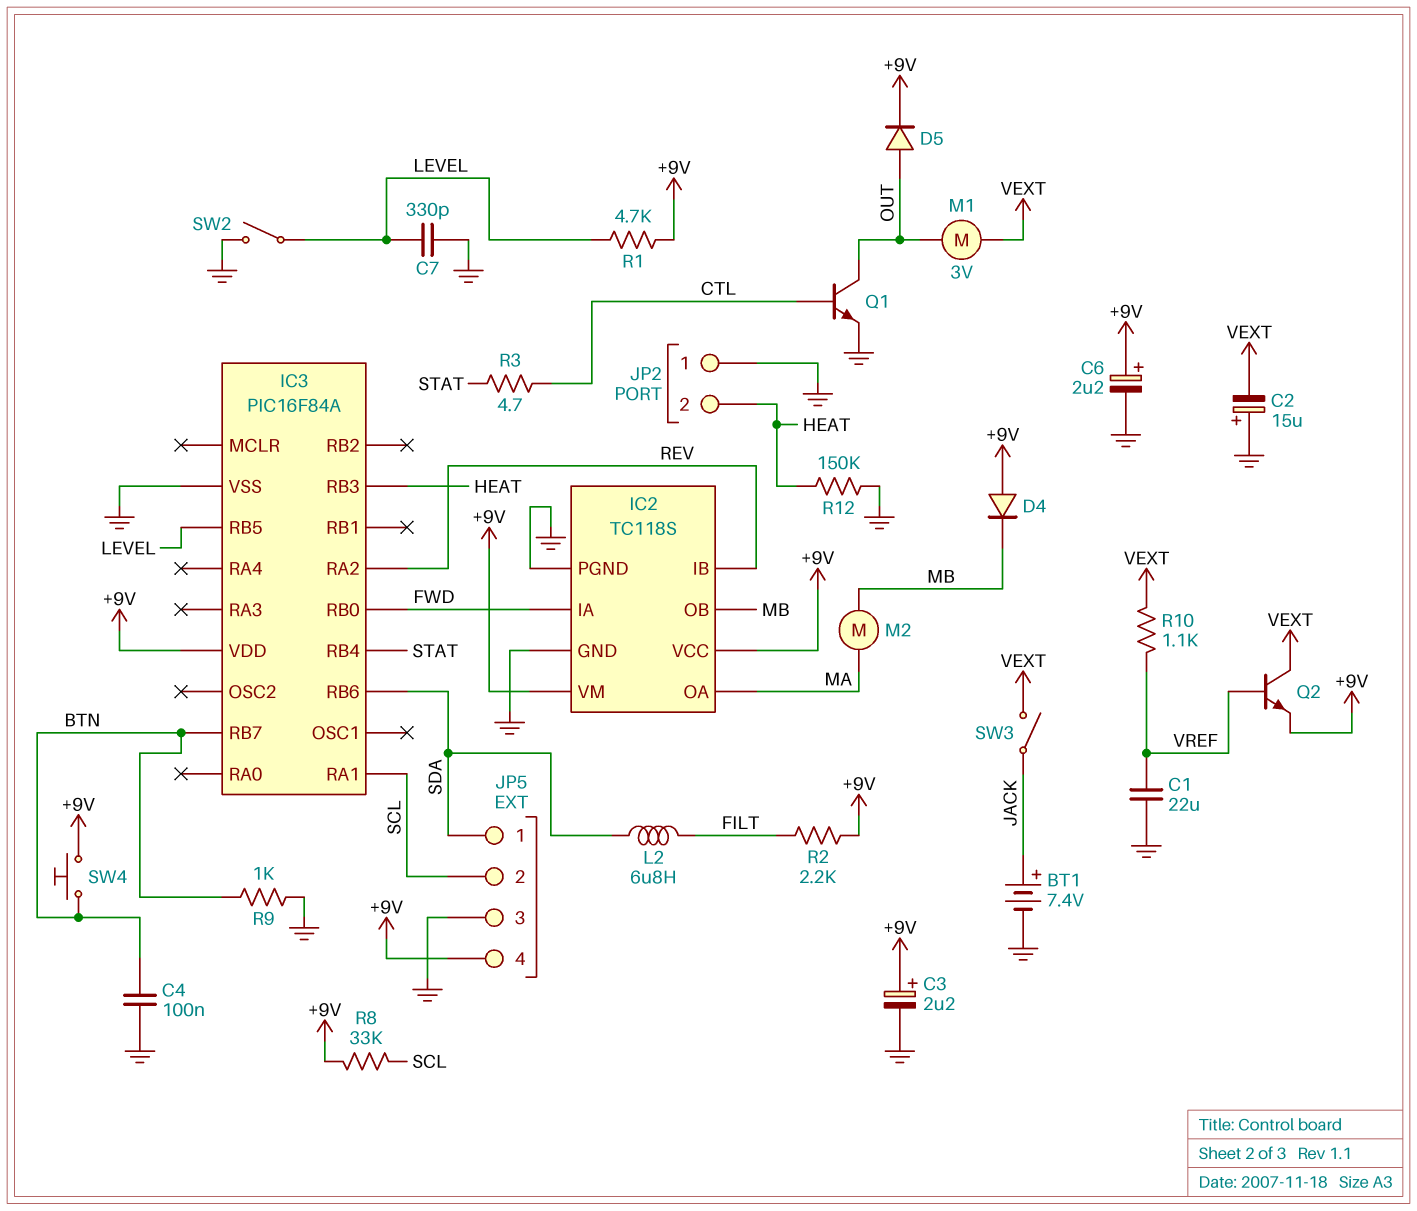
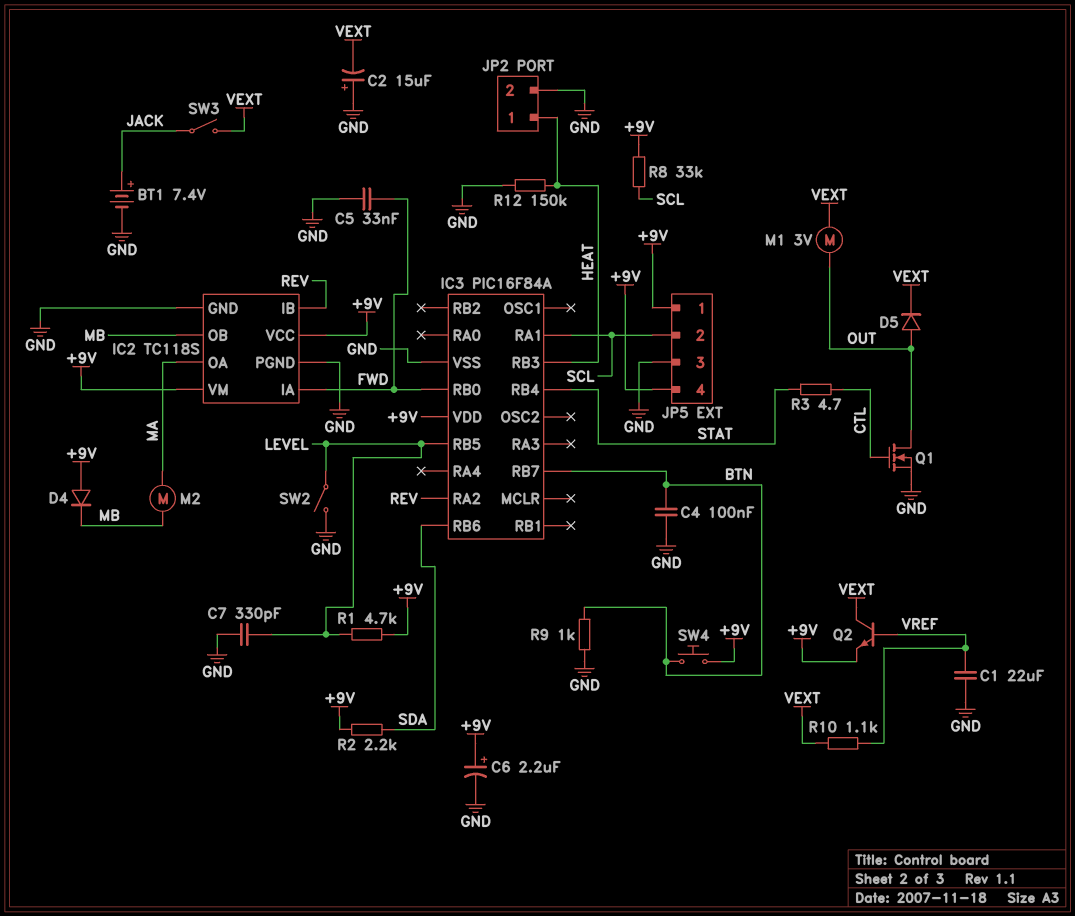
C3: 2.2uF (plus +9V, minus GND) -> none
C5: none -> 33nF (FWD, GND)
D5: diode (A OUT, K +9V) -> diode (A OUT, K VEXT)
JP2 pin 1: GND -> HEAT
JP2 pin 2: HEAT -> GND
JP5 pin 1: SDA -> +9V
L2: 6.8uH (FILT, SDA) -> none
Q1: NPN (B CTL, C OUT, E GND) -> NMOS (G CTL, D OUT, S GND)
R2: 2.2k (+9V, FILT) -> 2.2k (+9V, SDA)

